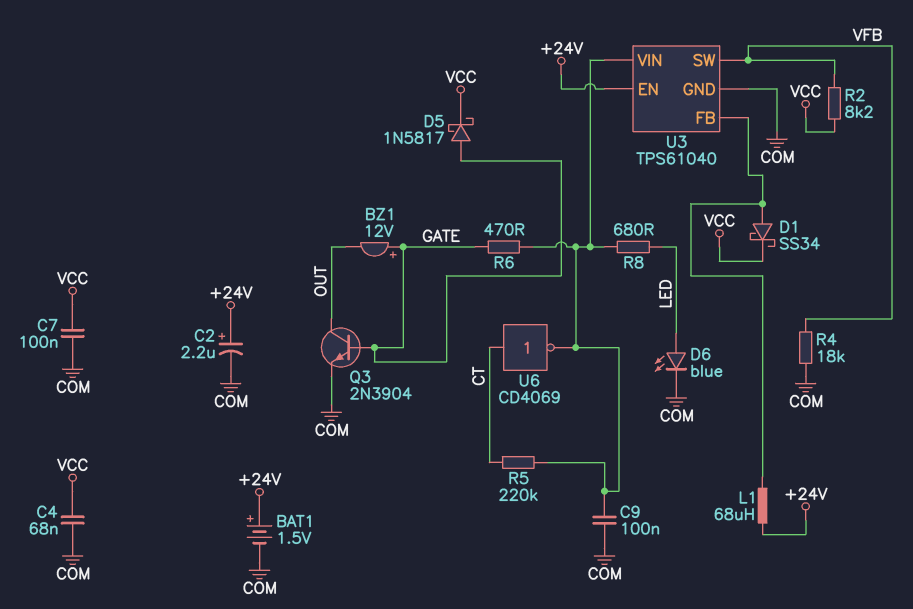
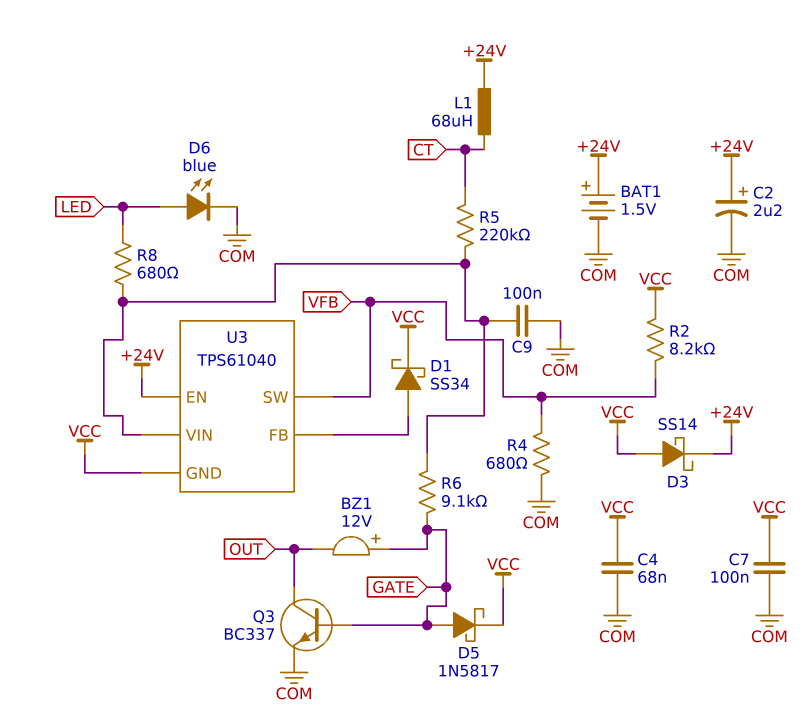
D3: none -> schottky SS14 (A VCC, K +24V)
L1: 68uH (+24V, U3/FB) -> 68uH (+24V, CT)
Q3: NPN 2N3904 (B GATE, C OUT, E COM) -> NPN BC337 (B GATE, C OUT, E COM)
R4: 18k (COM, VFB) -> 680 (COM, VFB)
R6: 470 (GATE, U3/VIN) -> 9.1k (GATE, U3/VIN)
U3 pin GND: COM -> VCC
U6: NOT CD4069 (in CT, out U3/VIN) -> none

